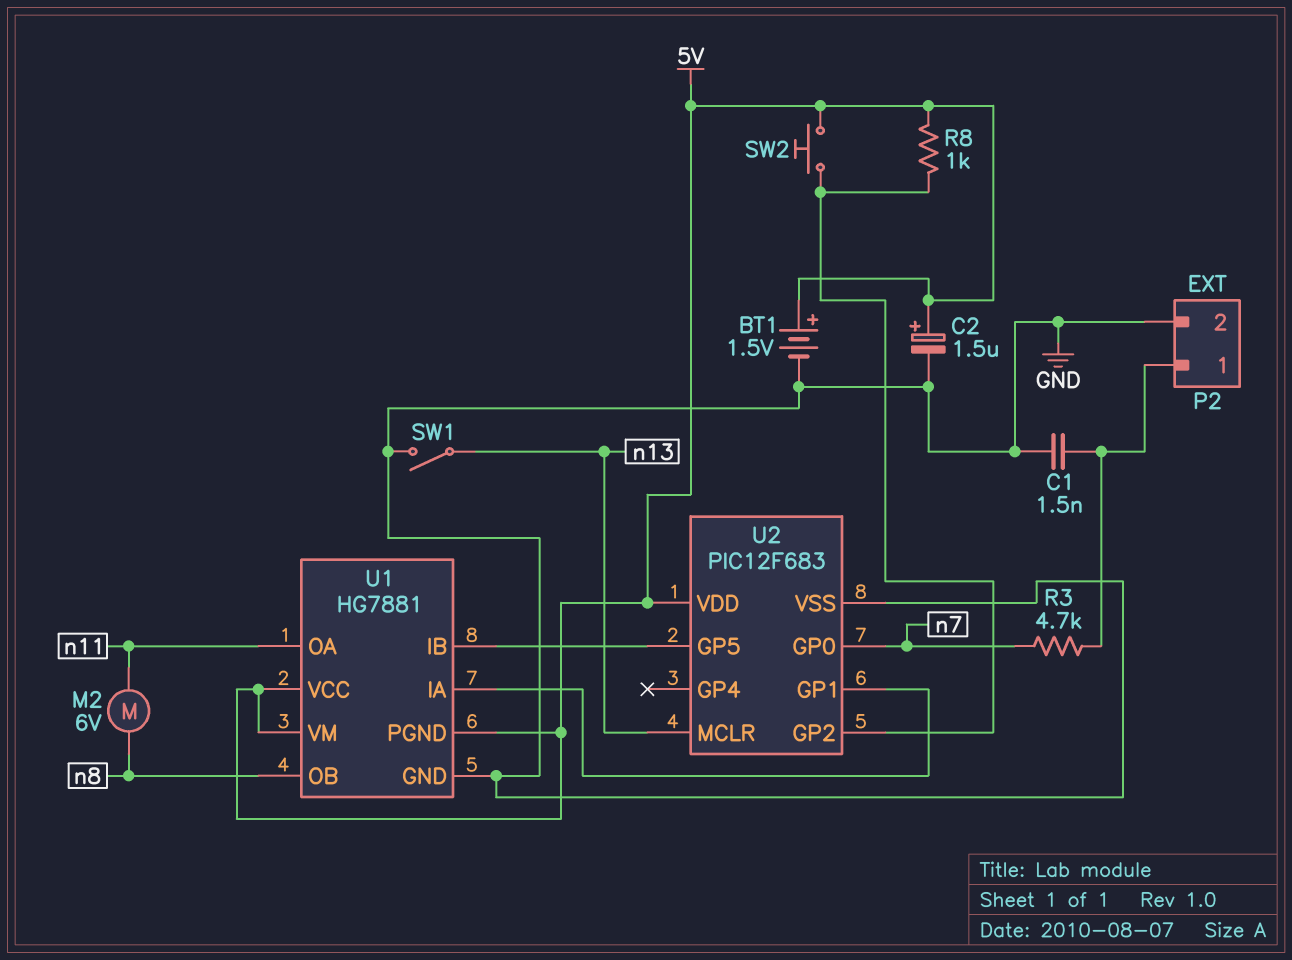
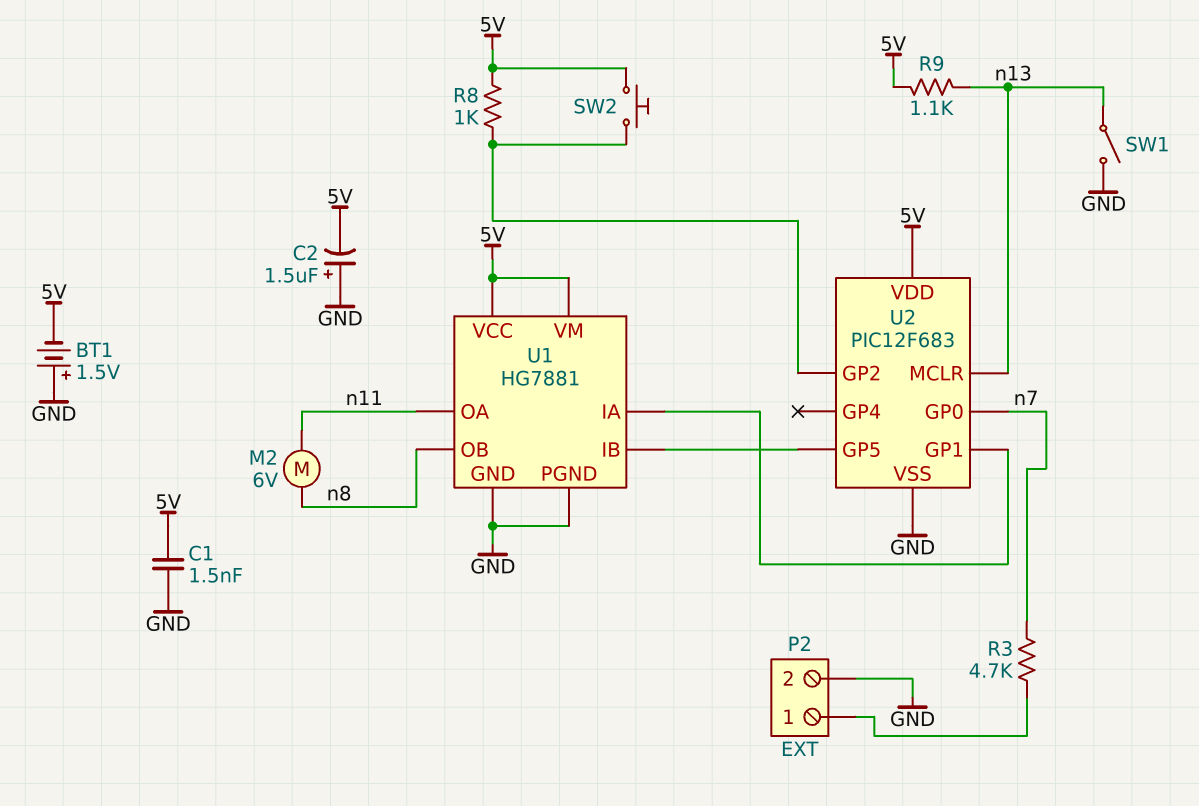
BT1: 1.5V (plus 5V, minus GND) -> 1.5V (plus GND, minus 5V)
C1: 1.5nF (GND, P2/1) -> 1.5nF (5V, GND)
C2: 1.5uF (plus 5V, minus GND) -> 1.5uF (plus GND, minus 5V)
R9: none -> 1.1k (5V, n13)
U1 pin PGND: 5V -> GND

